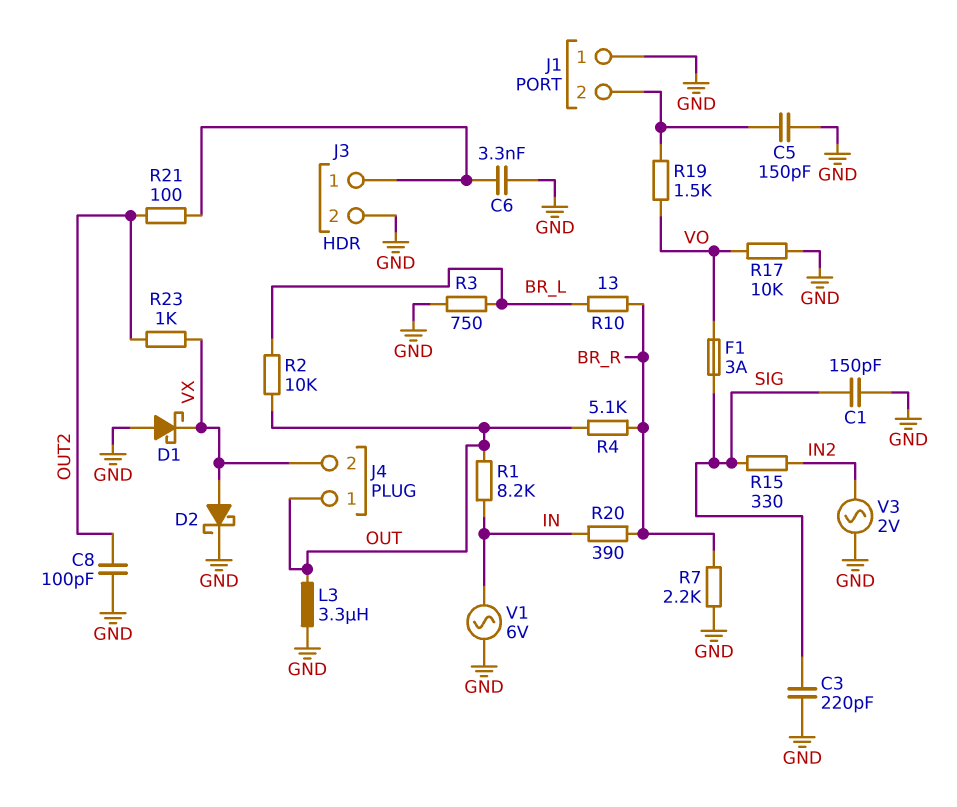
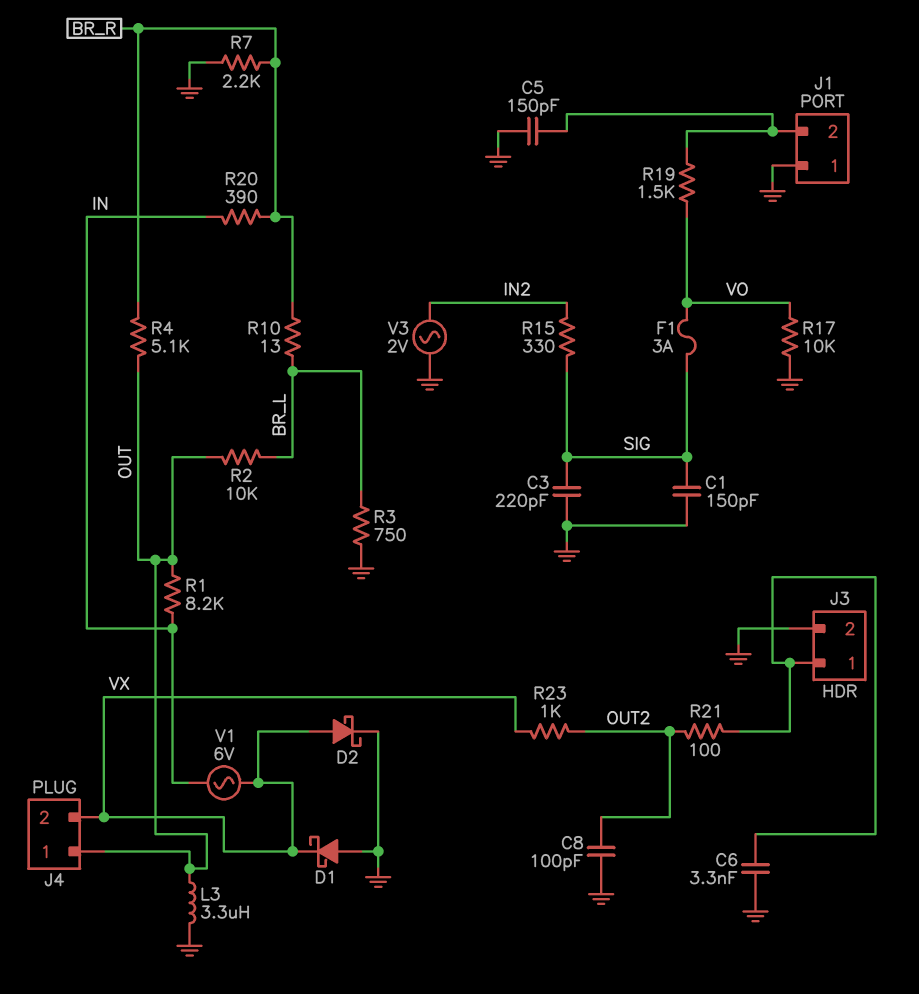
V1: AC 6V (GND, IN) -> AC 6V (IN, VX)

